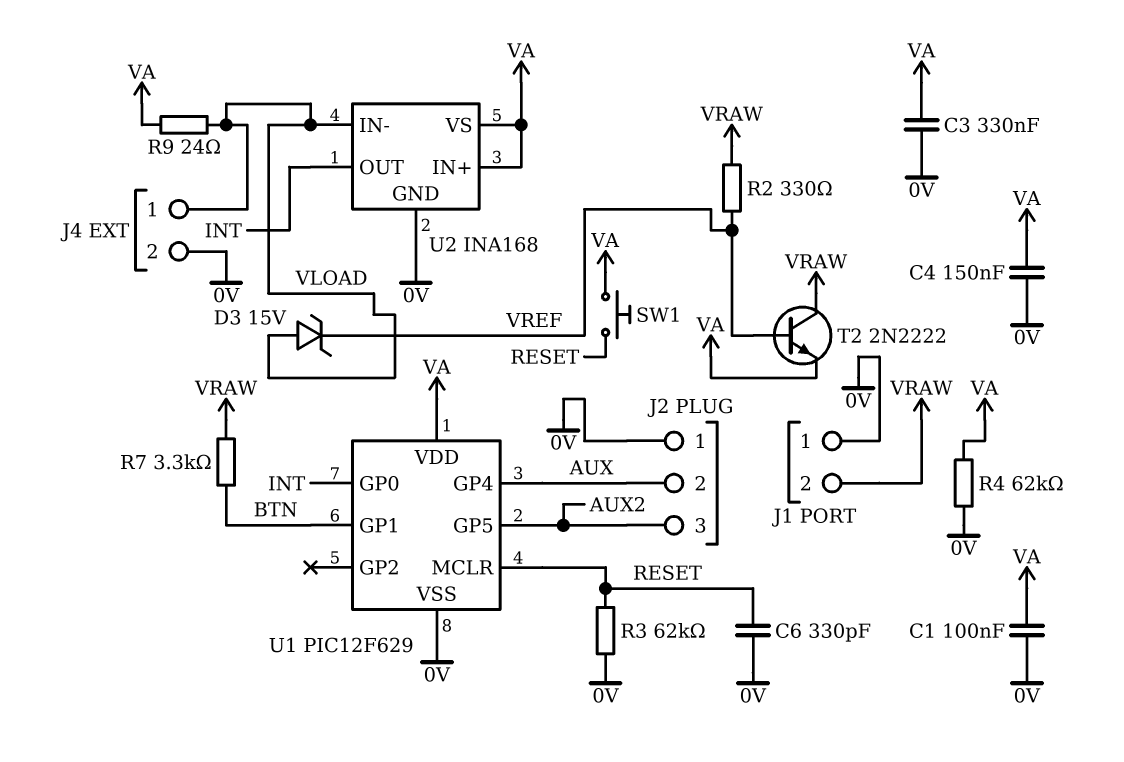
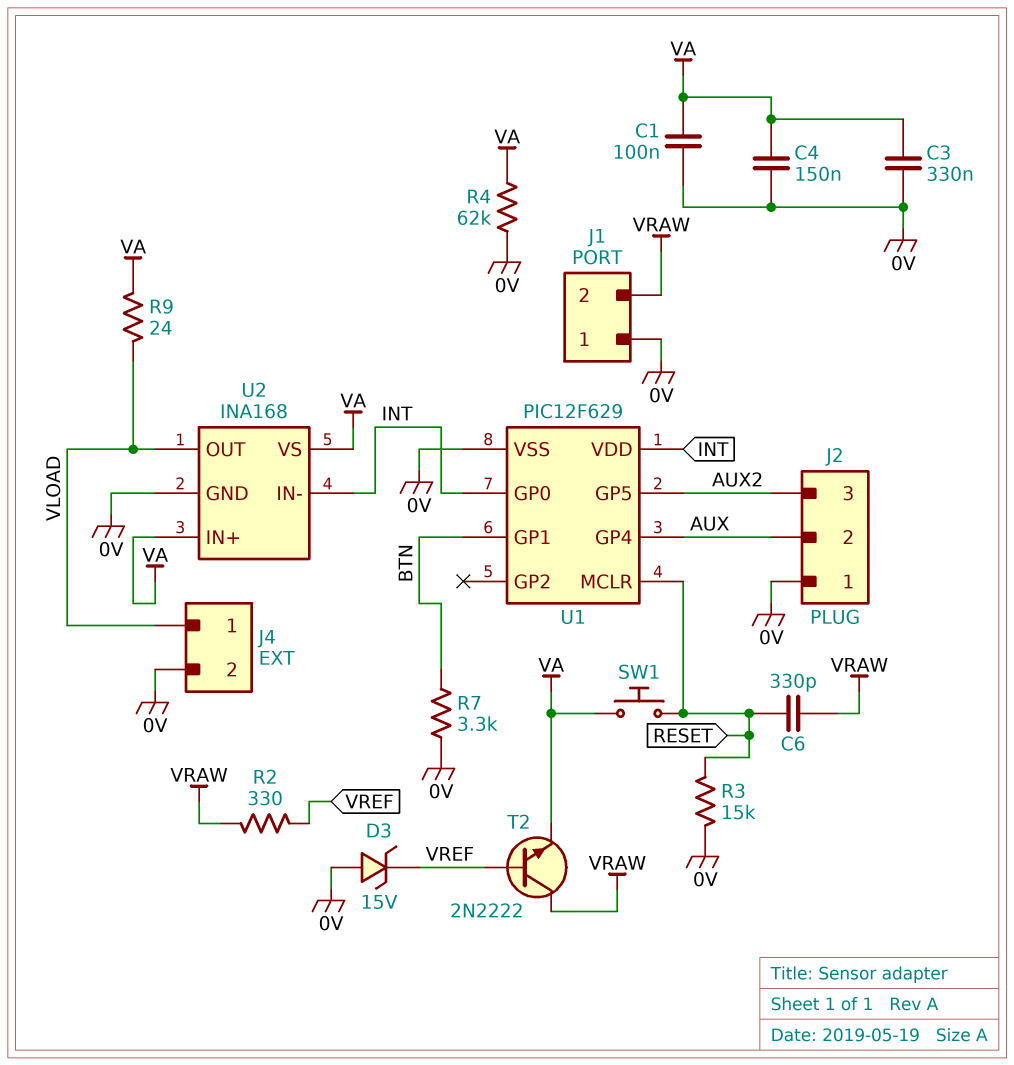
C6: 330pF (0V, RESET) -> 330pF (RESET, VRAW)
D3: zener 15V (A VLOAD, K VREF) -> zener 15V (A 0V, K VREF)
R3: 62k (0V, RESET) -> 15k (0V, RESET)
R7: 3.3k (BTN, VRAW) -> 3.3k (0V, BTN)
U1 pin VDD: VA -> INT
U2 pin IN-: VLOAD -> INT
U2 pin OUT: INT -> VLOAD

